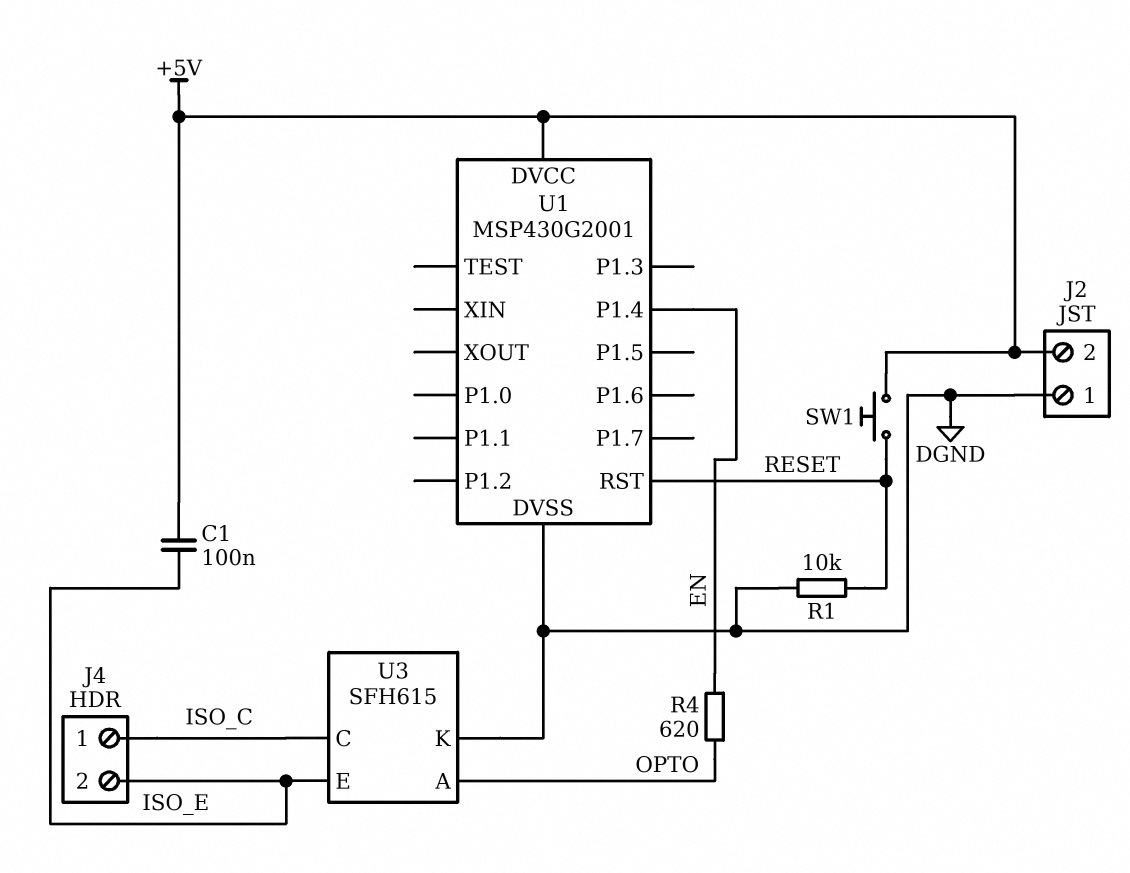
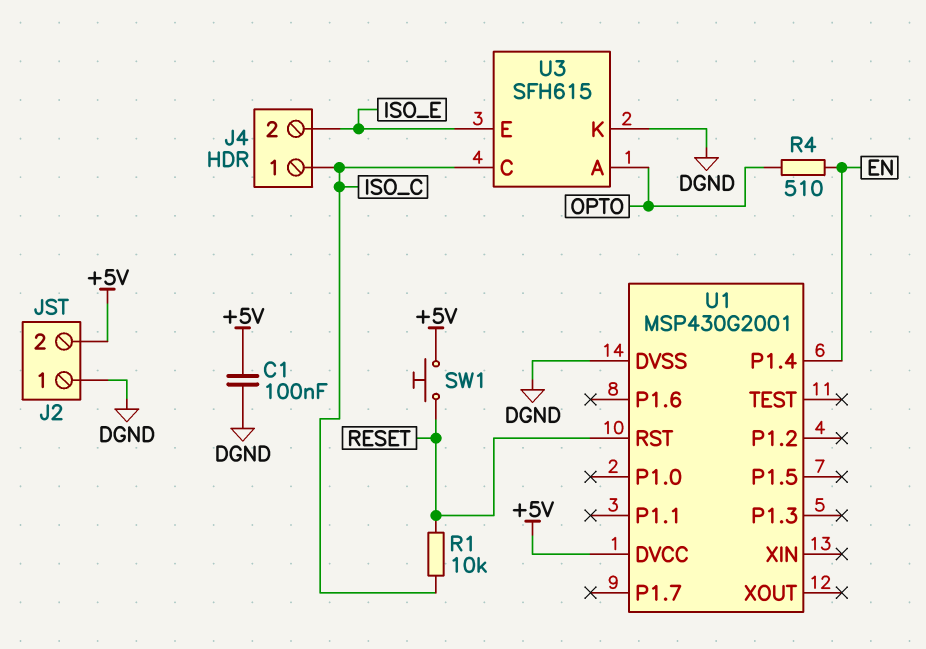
C1: 100nF (+5V, ISO_E) -> 100nF (+5V, DGND)
R1: 10k (DGND, RESET) -> 10k (ISO_C, RESET)
R4: 620 (EN, OPTO) -> 510 (EN, OPTO)

